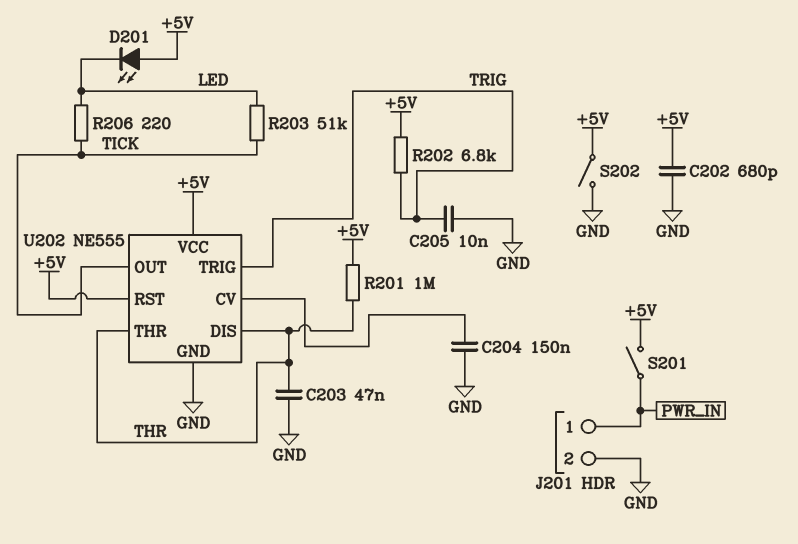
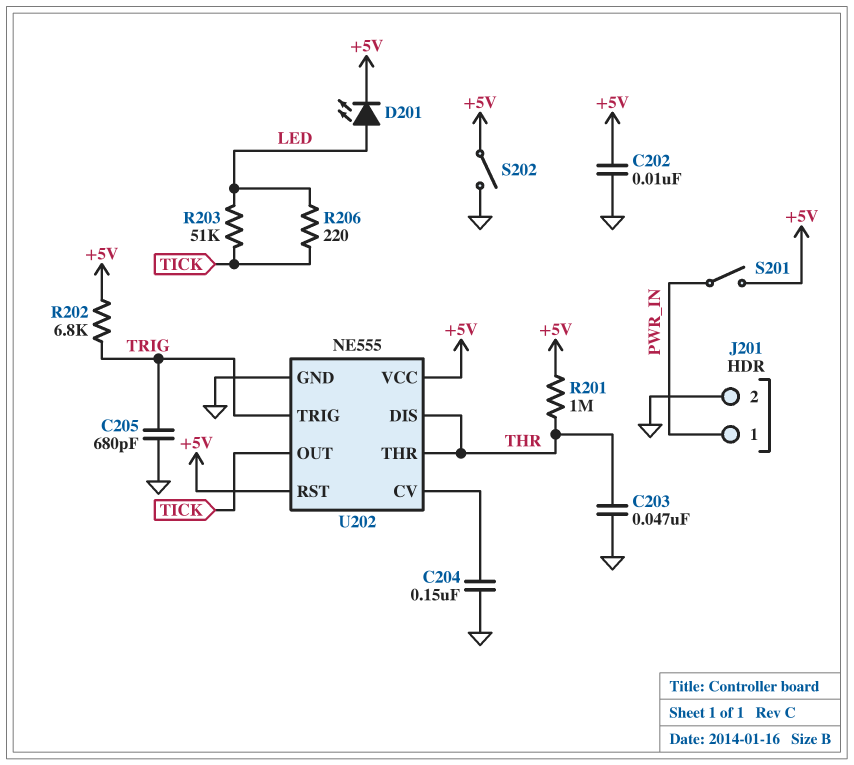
C202: 680pF (+5V, GND) -> 10nF (+5V, GND)
C205: 10nF (GND, TRIG) -> 680pF (GND, TRIG)
D201: LED (A +5V, K LED) -> LED (A LED, K +5V)

